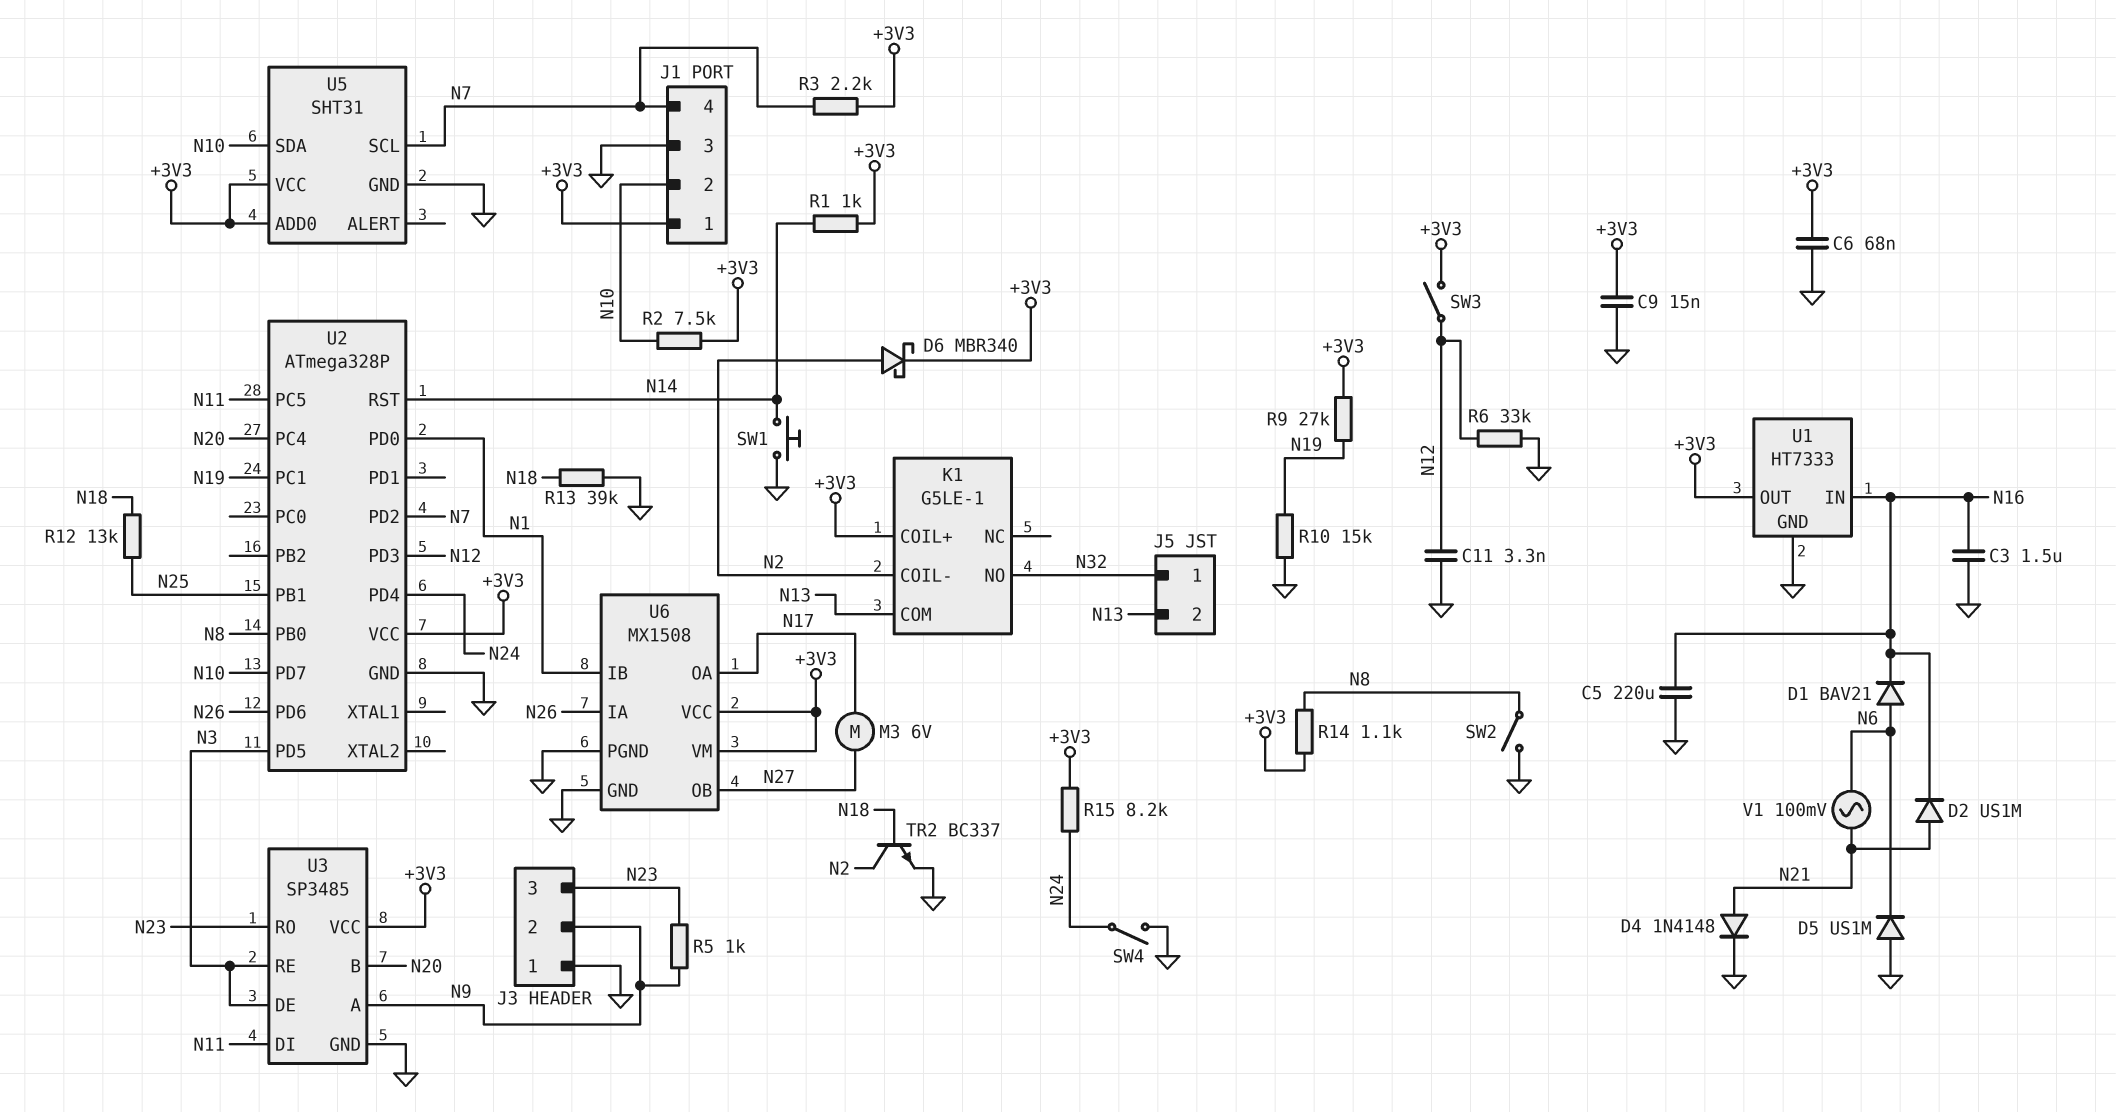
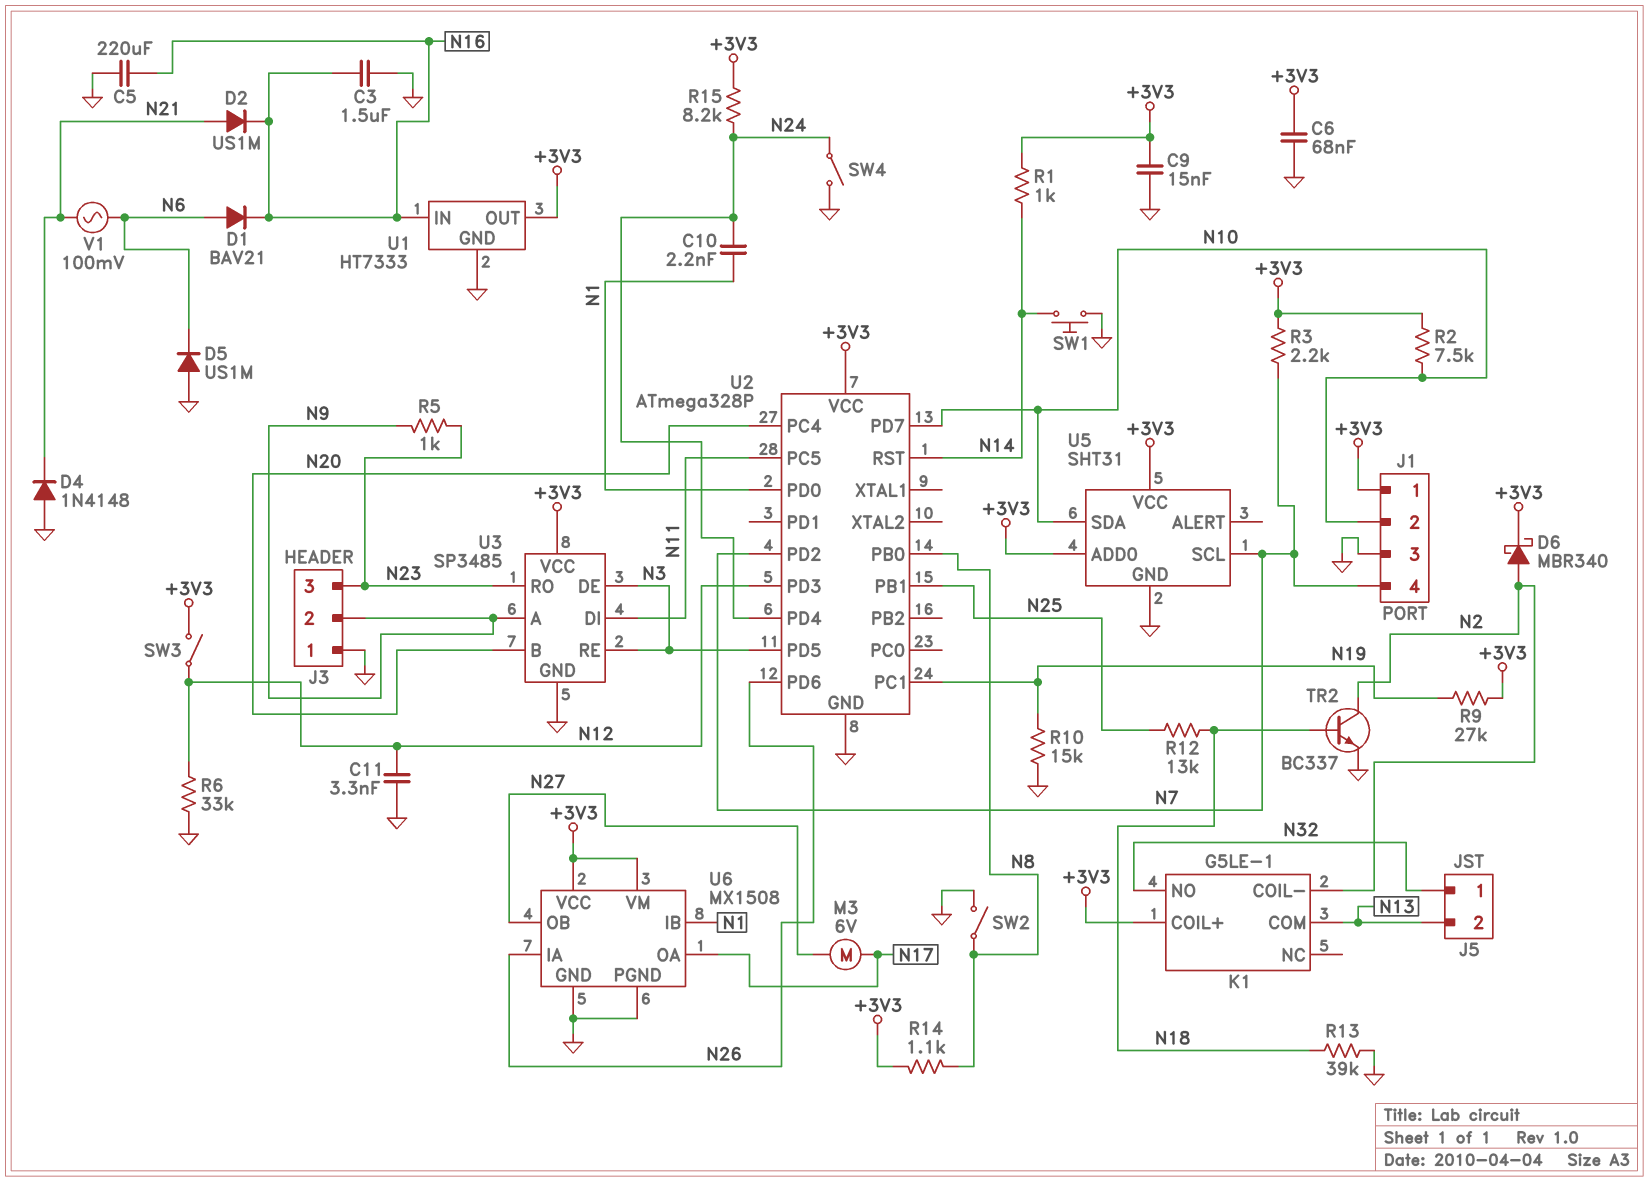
C10: none -> 2.2nF (N1, N24)
D4: diode 1N4148 (A N21, K GND) -> diode 1N4148 (A GND, K N21)

